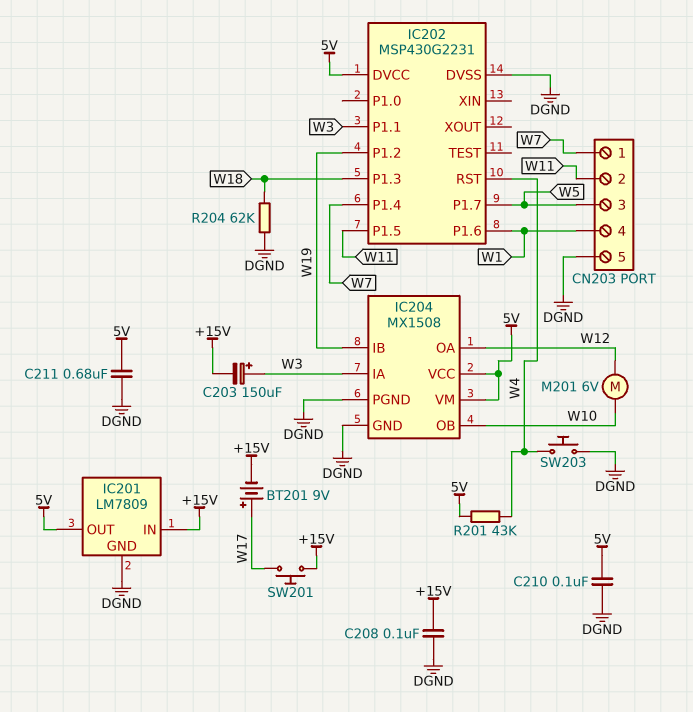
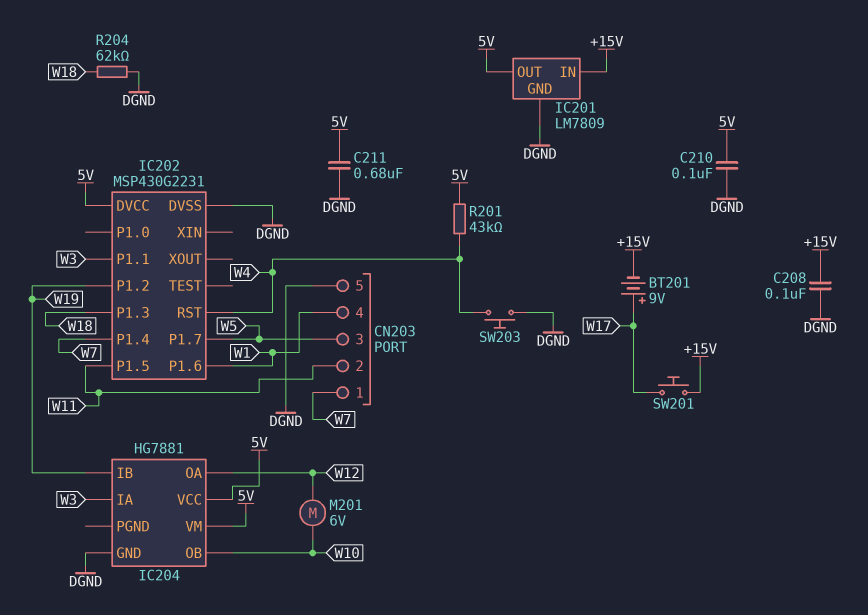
C203: 150uF (plus W3, minus +15V) -> none
IC204: MX1508 -> HG7881
IC204 pin PGND: DGND -> none

